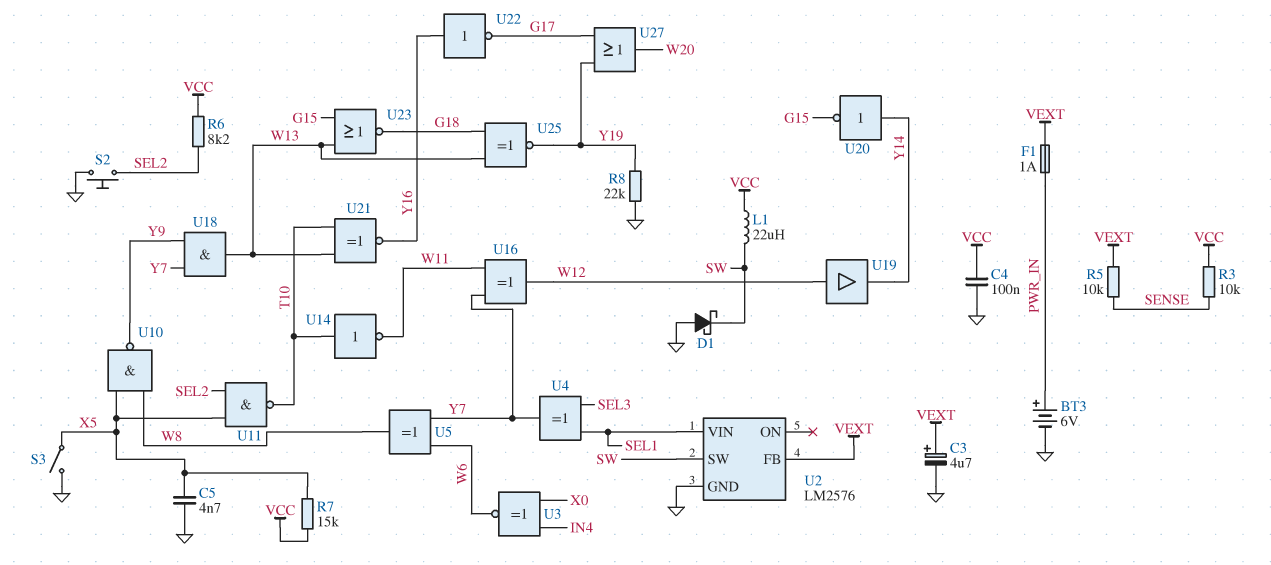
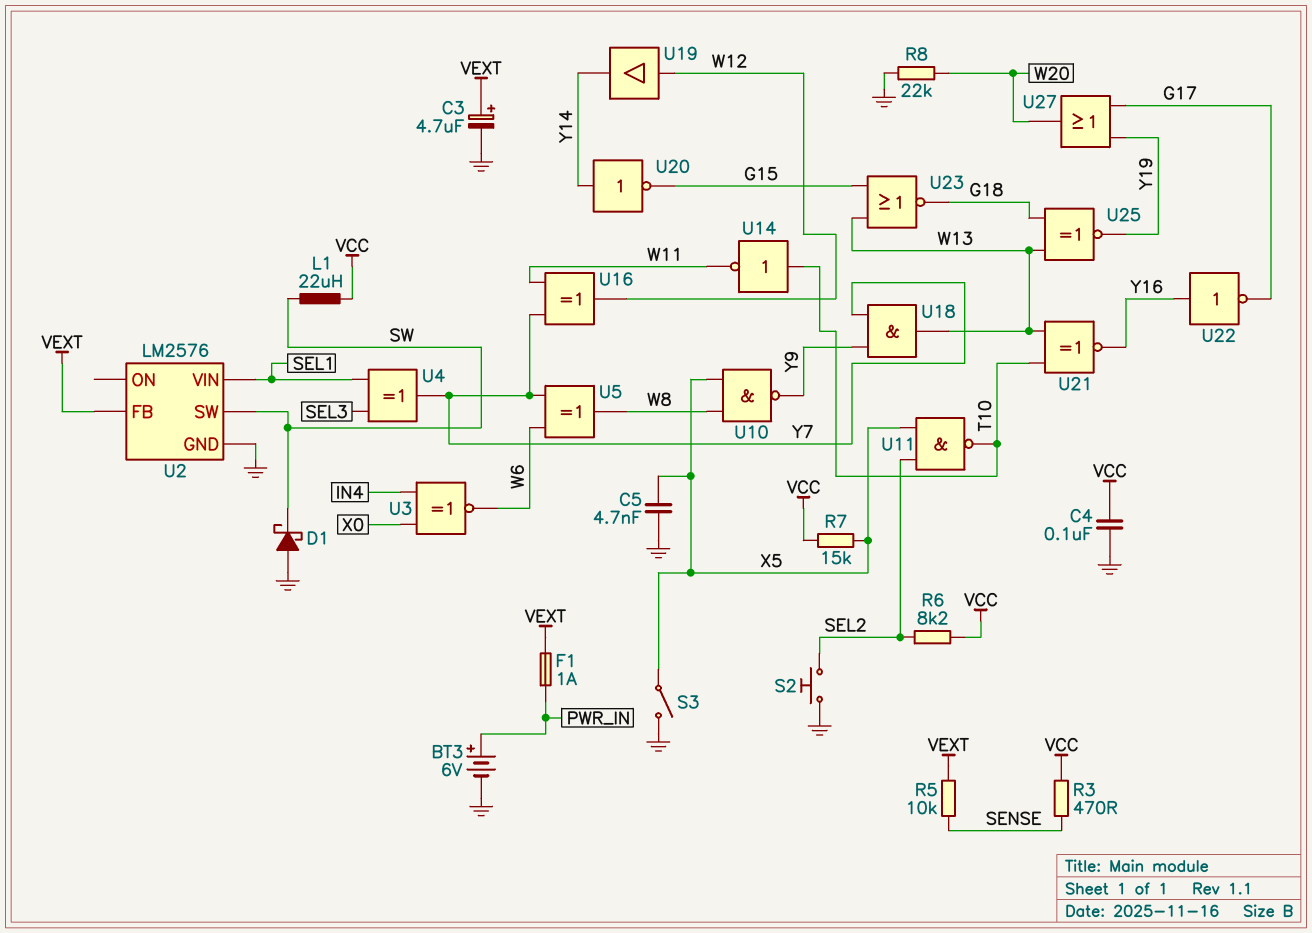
R3: 10k (SENSE, VCC) -> 470 (SENSE, VCC)
R8: 22k (GND, Y19) -> 22k (GND, W20)

